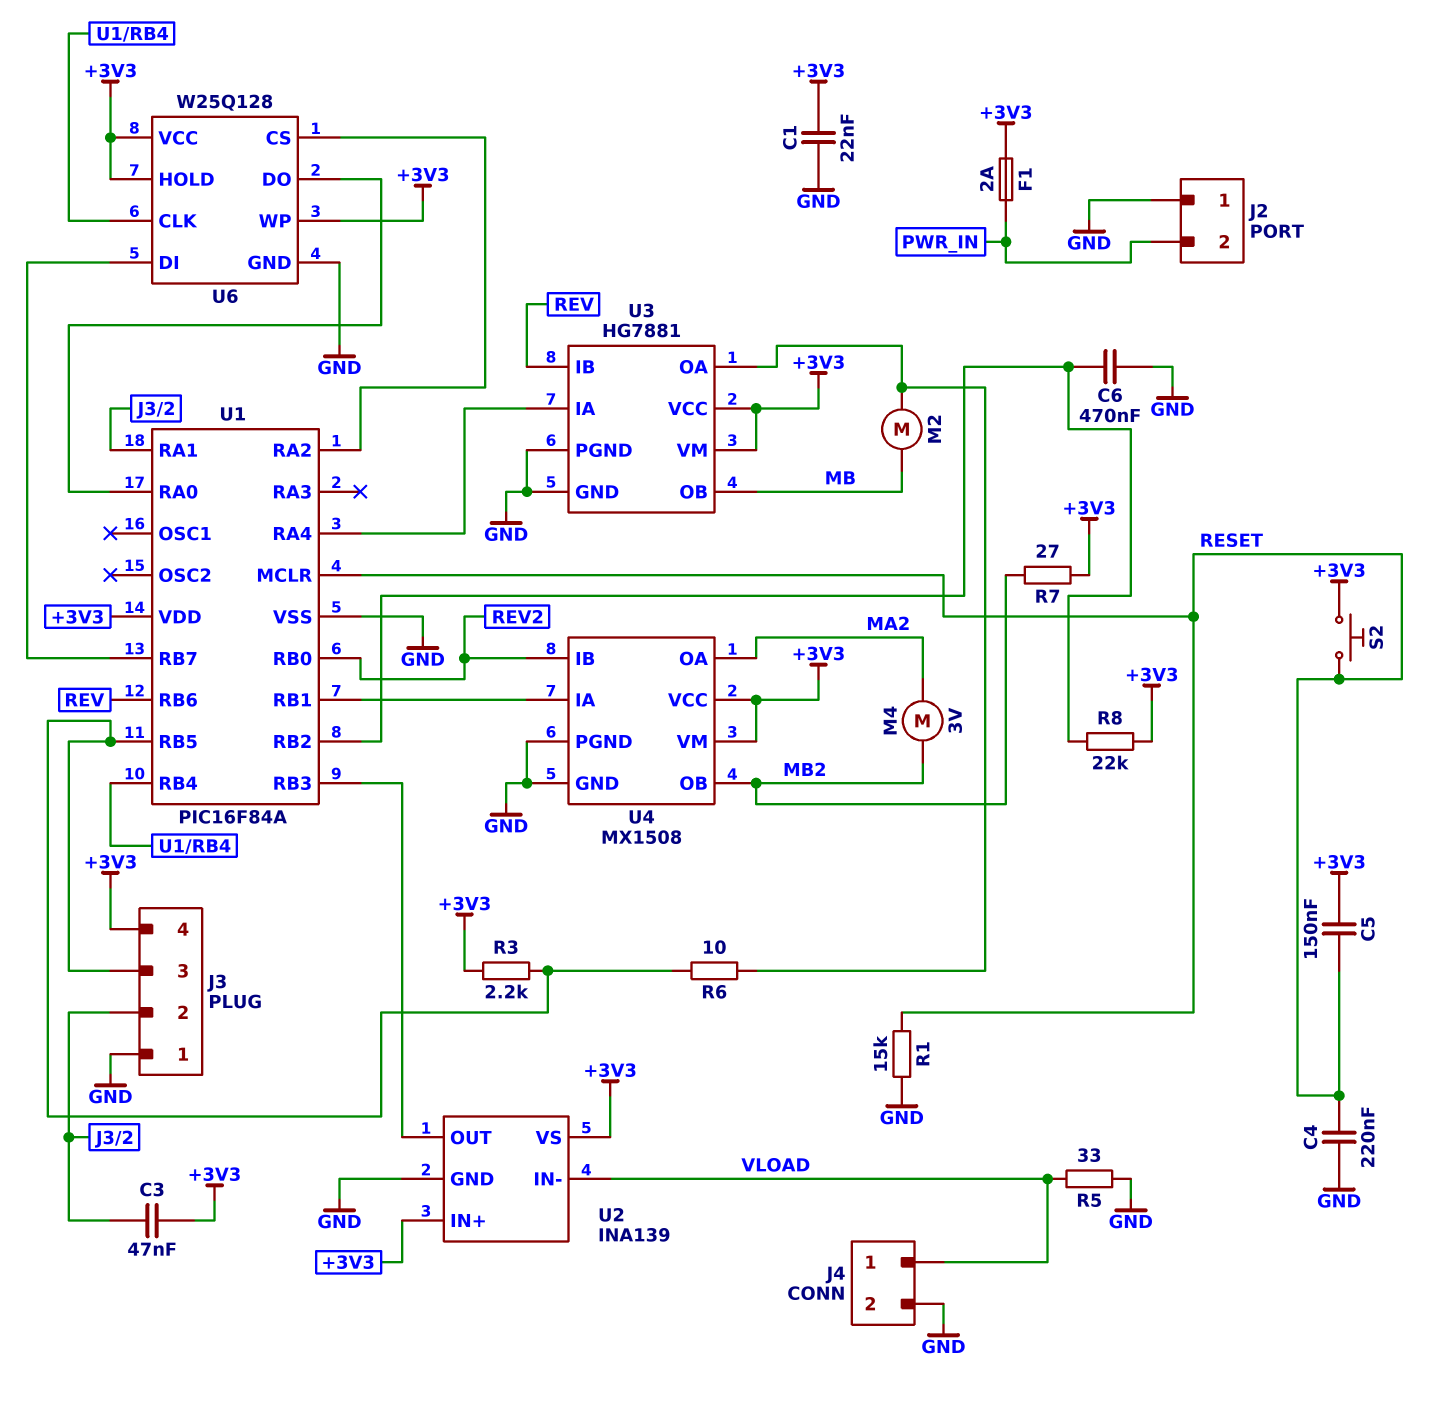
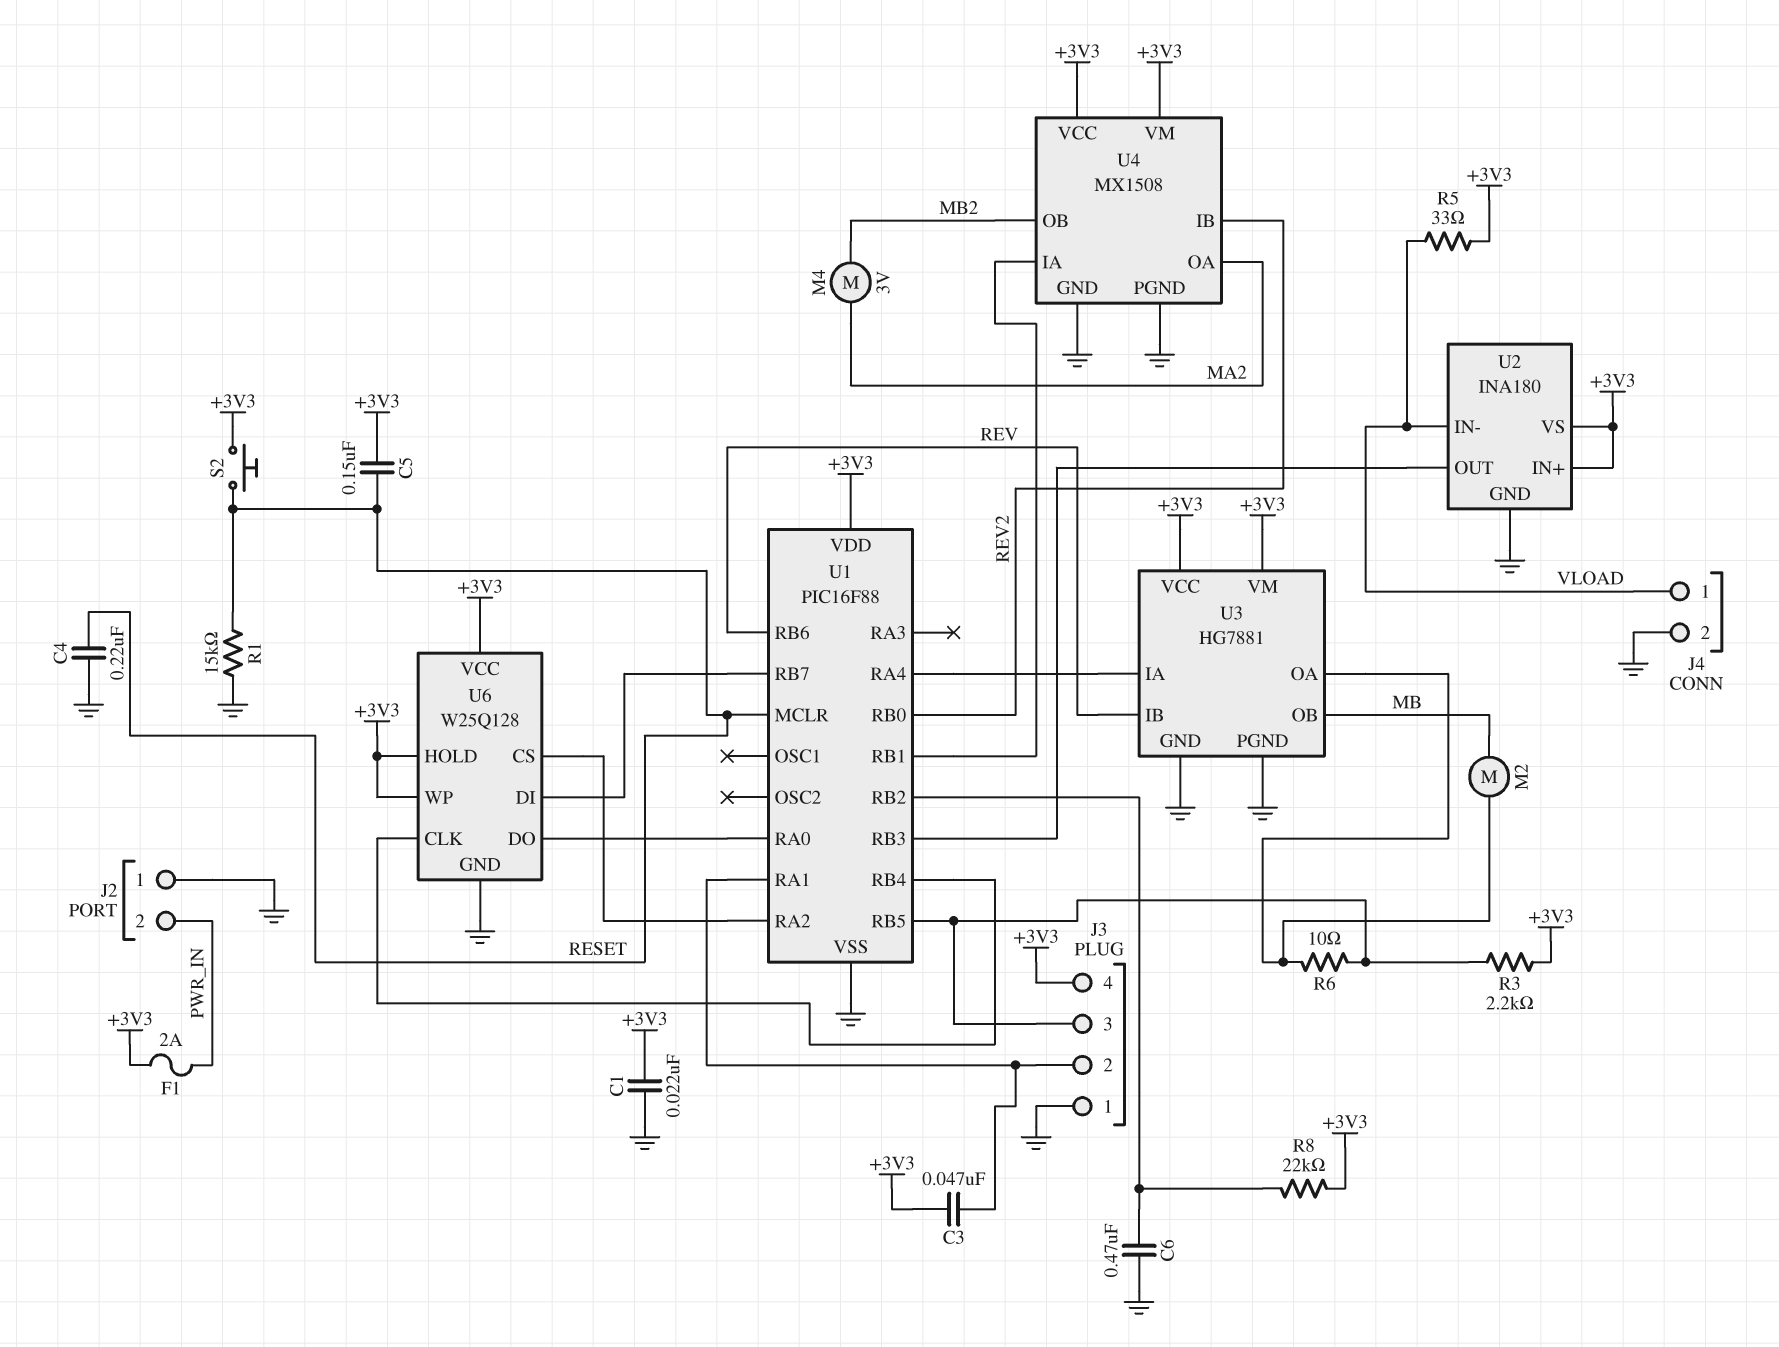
R5: 33 (GND, VLOAD) -> 33 (+3V3, VLOAD)
R7: 27 (+3V3, MB2) -> none
U1: PIC16F84A -> PIC16F88
U2: INA139 -> INA180

